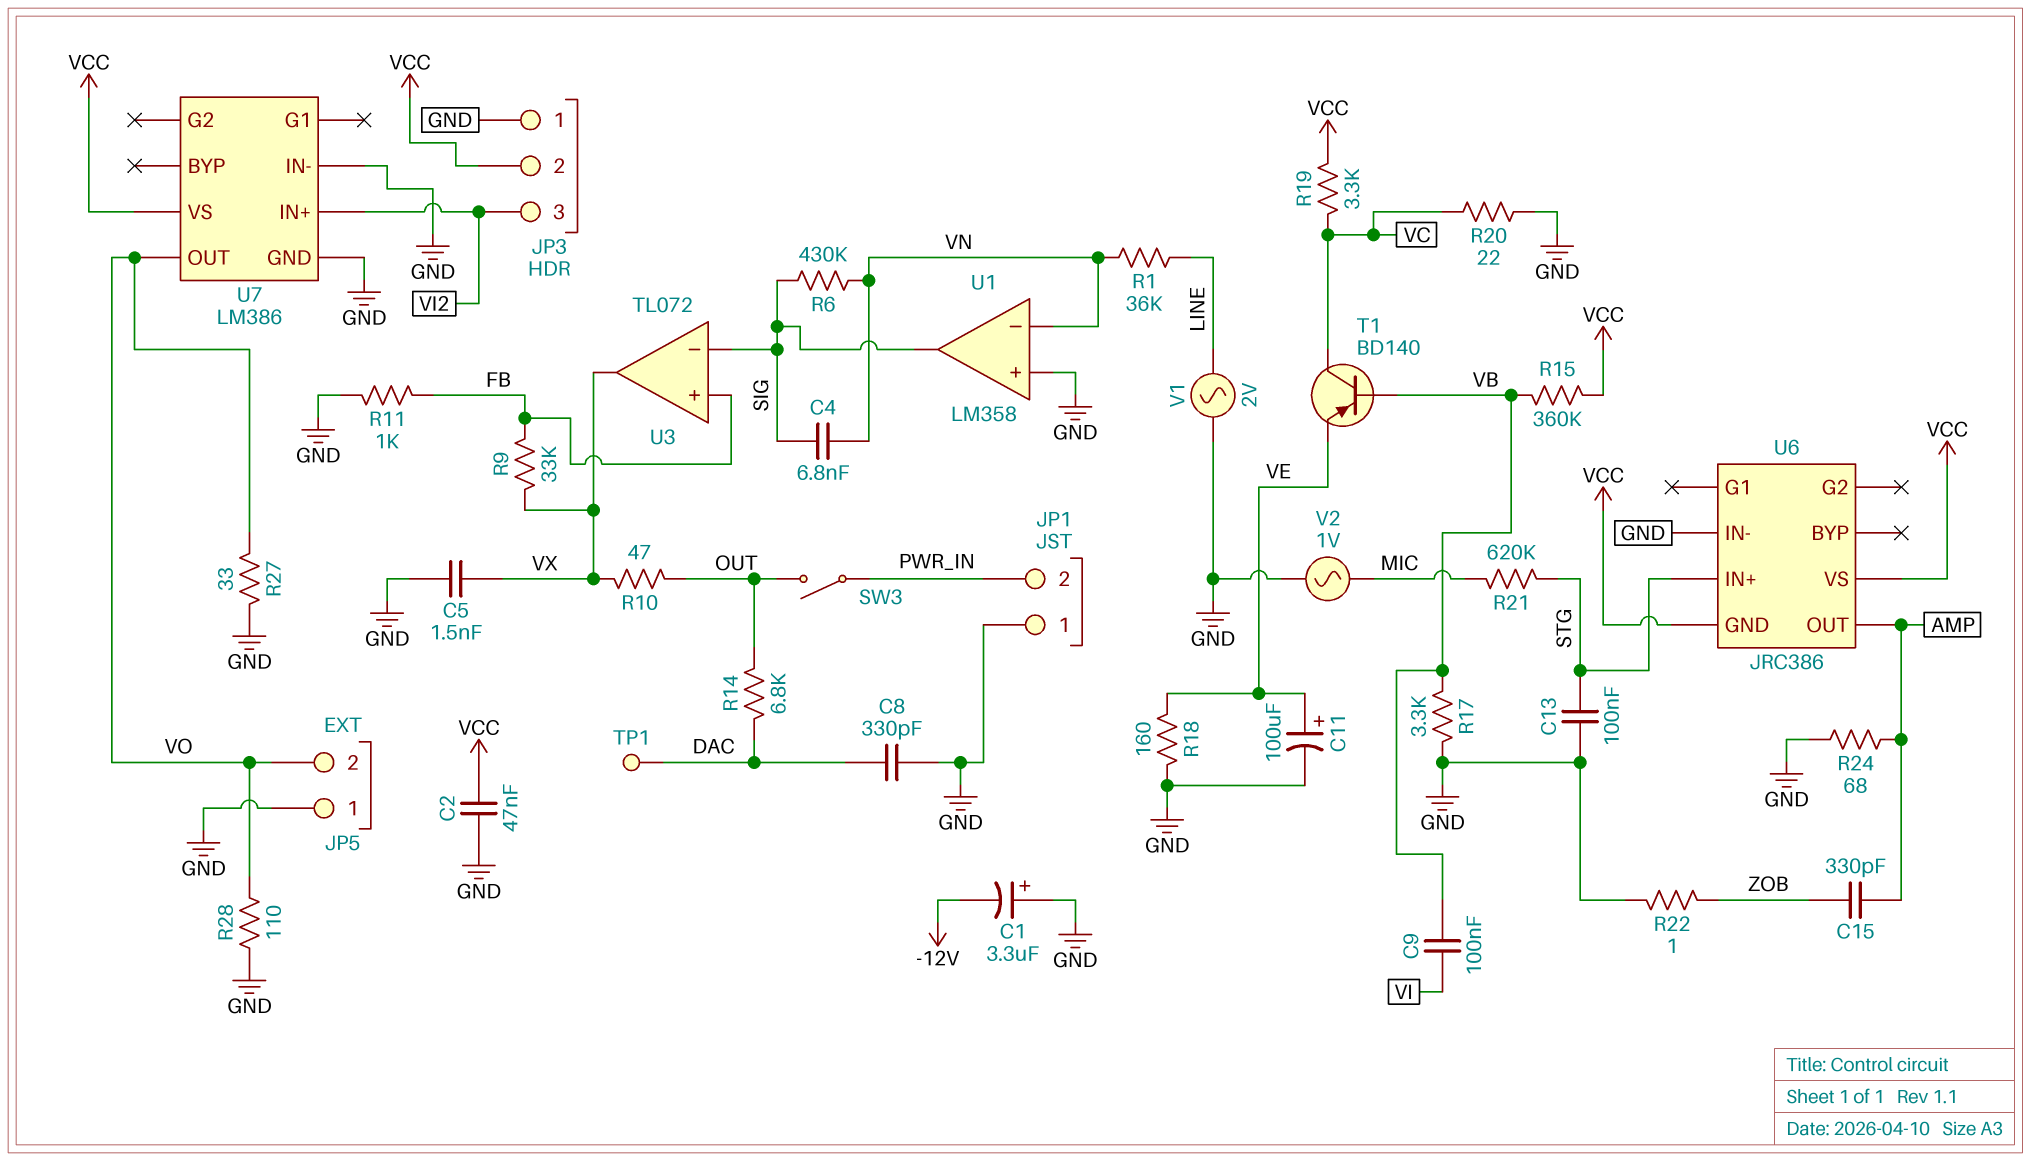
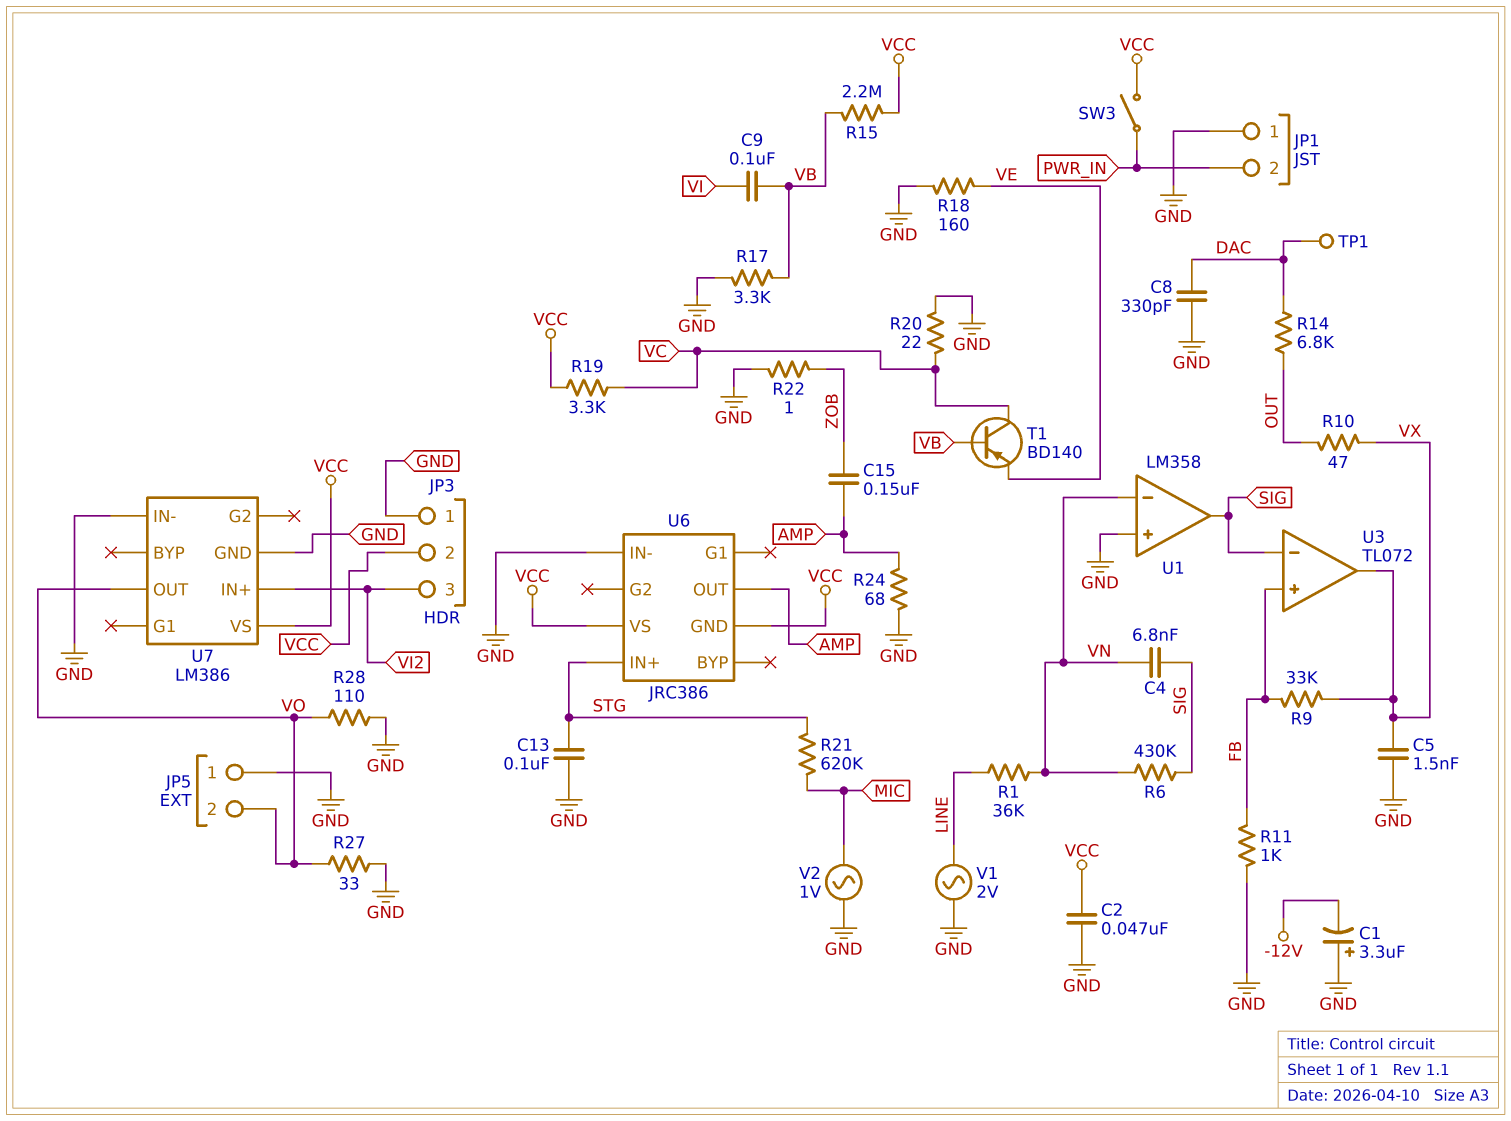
C11: 100uF (plus VE, minus GND) -> none
C15: 330pF (AMP, ZOB) -> 150nF (AMP, ZOB)
R15: 360k (VB, VCC) -> 2.2M (VB, VCC)
SW3: switch (OUT, PWR_IN) -> switch (PWR_IN, VCC)

